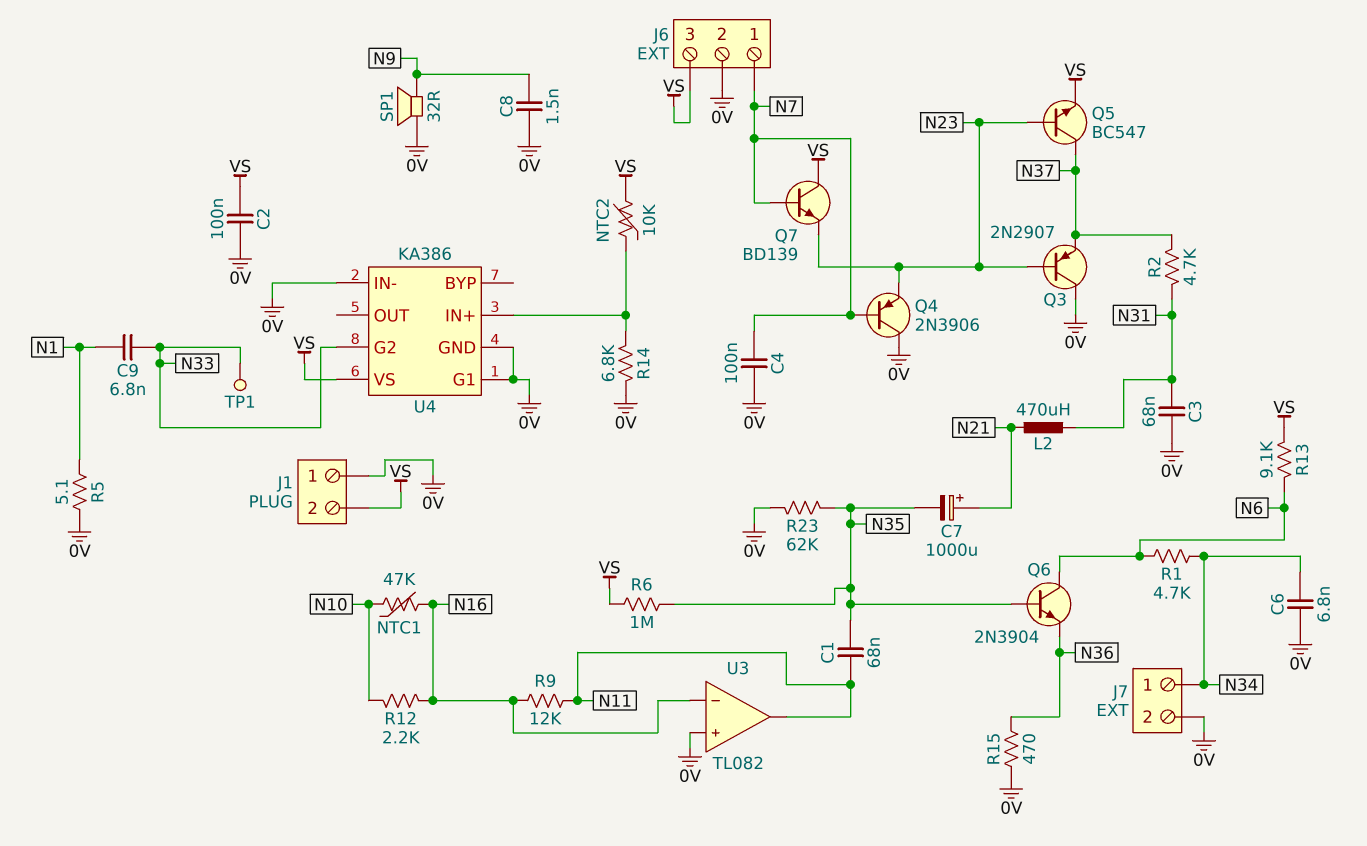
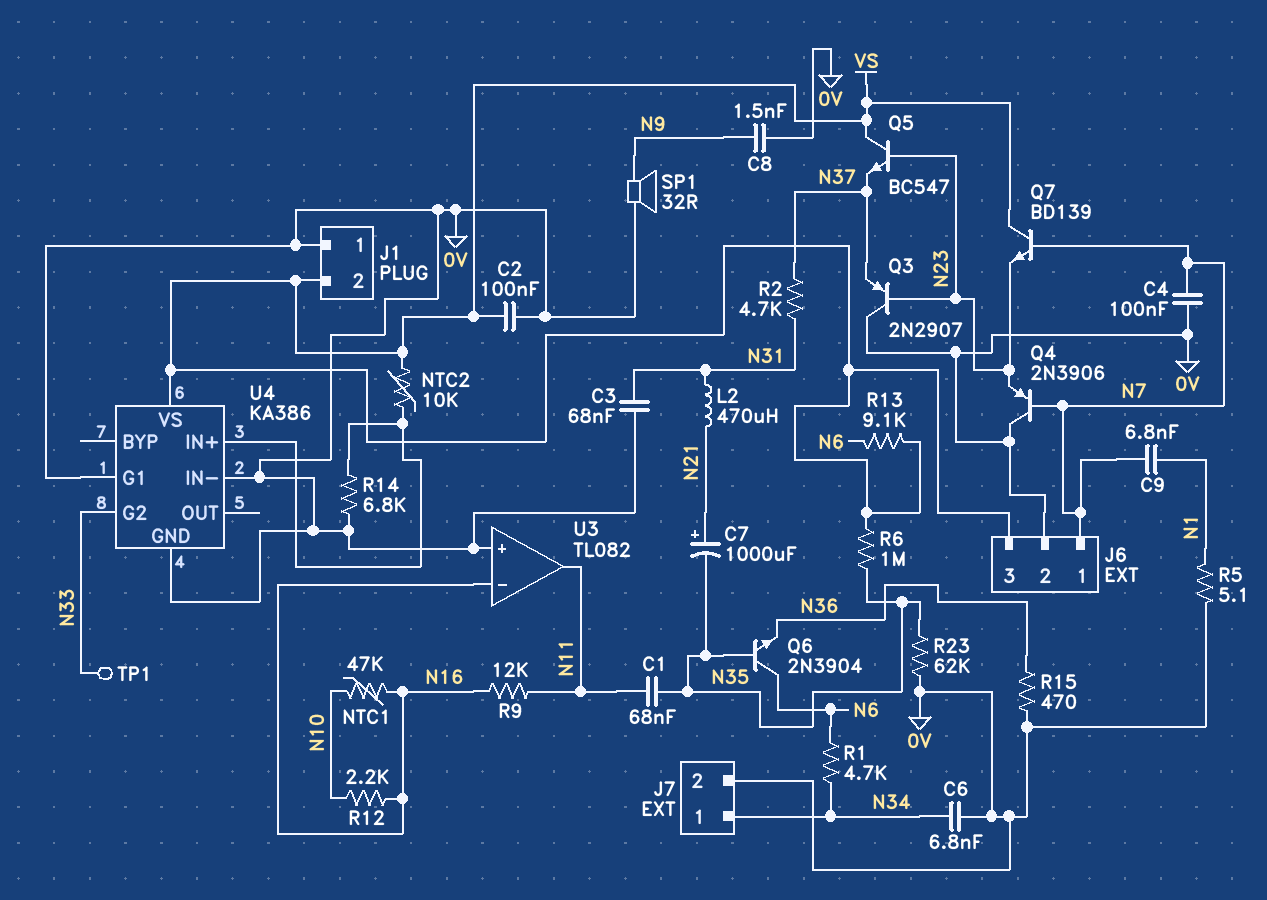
C9: 6.8nF (N1, N33) -> 6.8nF (N1, N7)
Q5: NPN BC547 (B N23, C N37, E VS) -> NPN BC547 (B N23, C VS, E N37)

